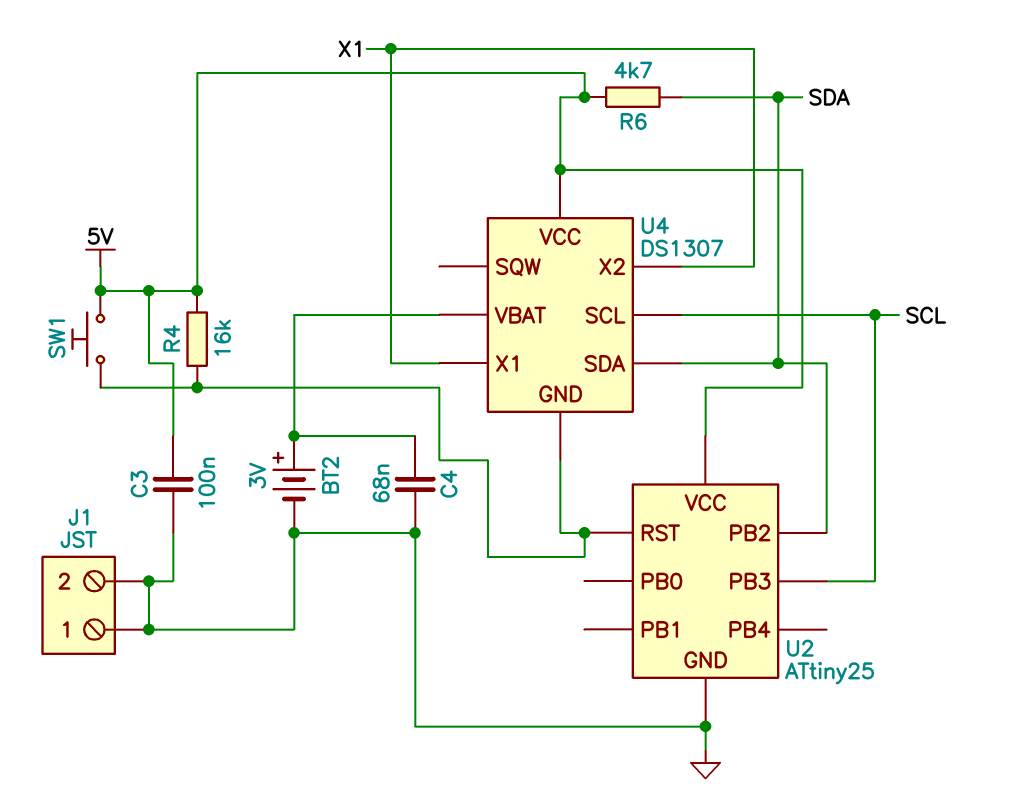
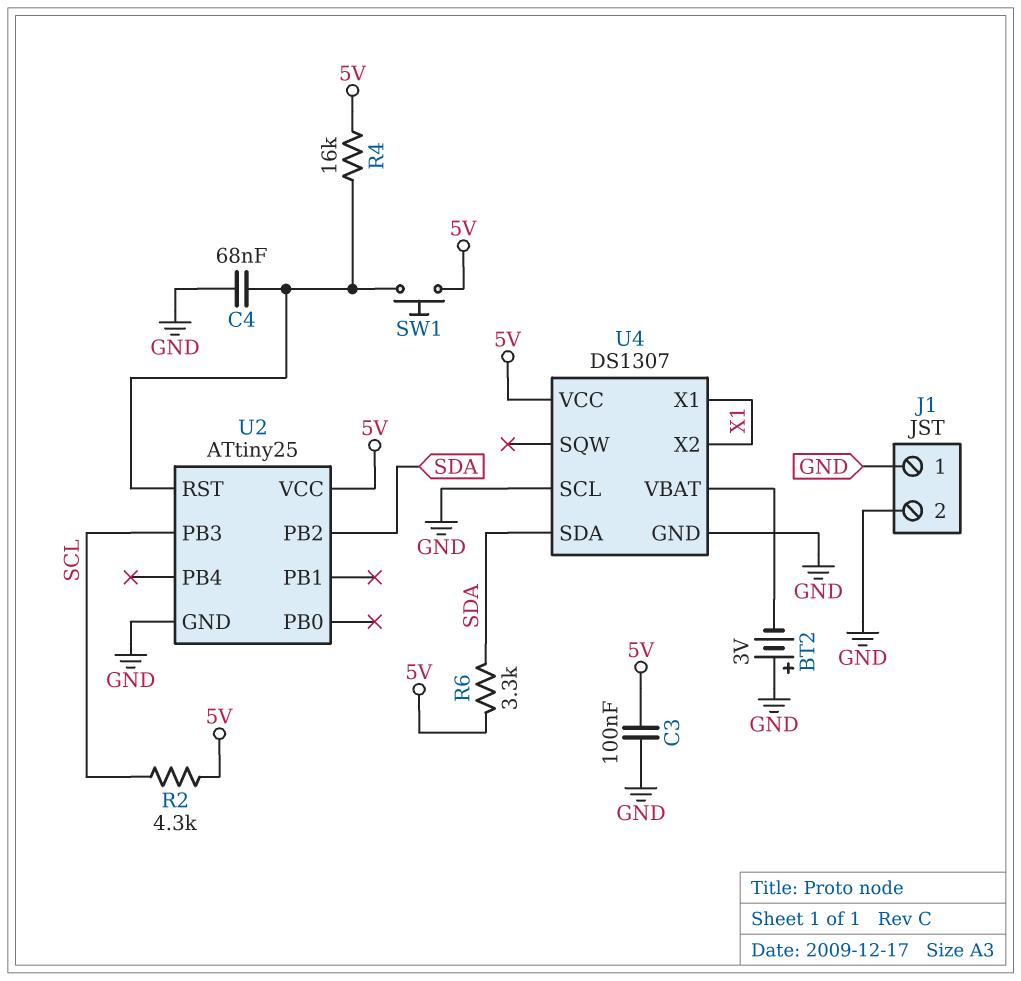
BT2: 3V (plus U4/VBAT, minus GND) -> 3V (plus GND, minus U4/VBAT)
C4: 68nF (GND, U4/VBAT) -> 68nF (GND, U2/RST)
R2: none -> 4.3k (5V, SCL)
R6: 4.7k (5V, SDA) -> 3.3k (5V, SDA)
U4 pin GND: U2/RST -> GND
U4 pin SCL: SCL -> GND

